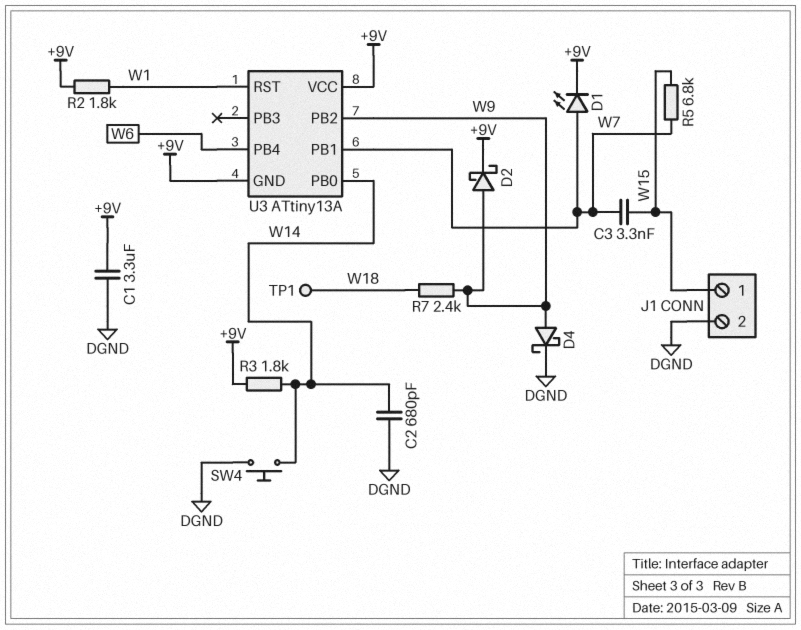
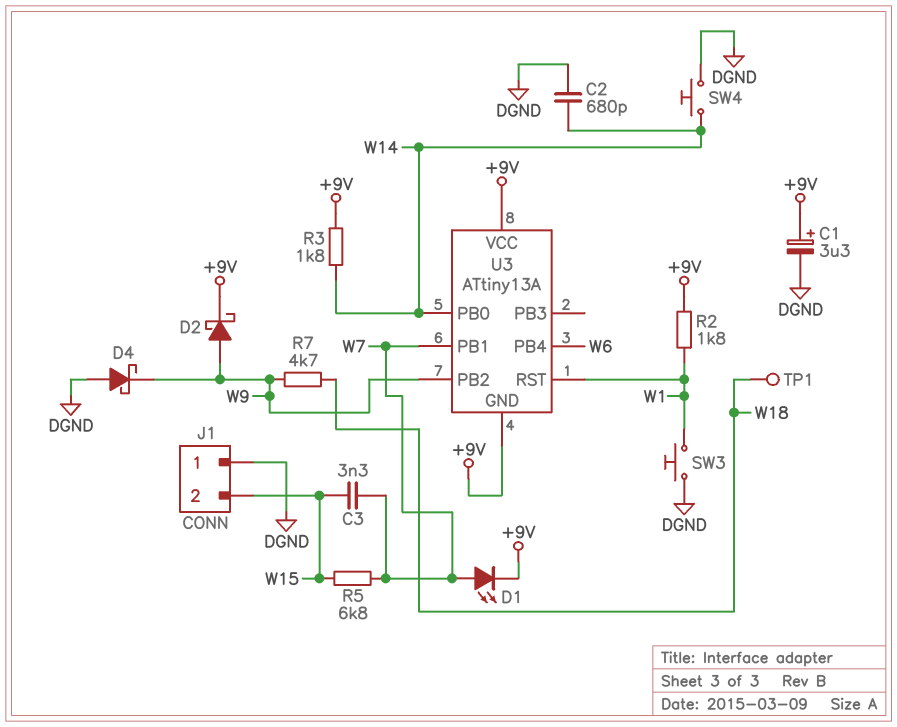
C1: 3.3uF (+9V, DGND) -> 3.3uF (plus +9V, minus DGND)
D4: schottky (A W9, K DGND) -> schottky (A DGND, K W9)
J1 pin 1: W15 -> DGND
J1 pin 2: DGND -> W15
R7: 2.4k (W9, W18) -> 4.7k (W9, W18)
SW3: none -> button (DGND, W1)

